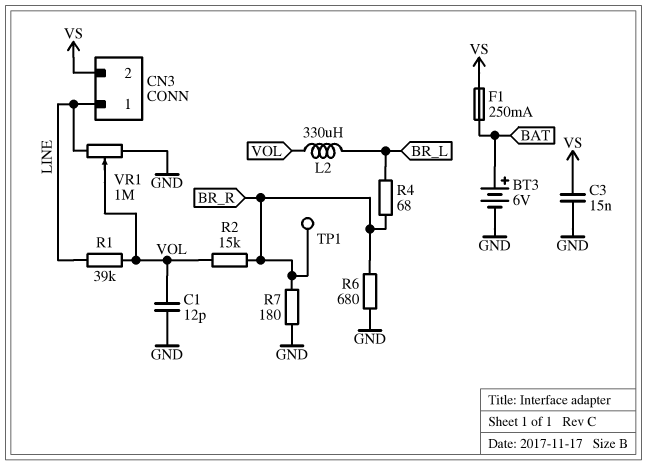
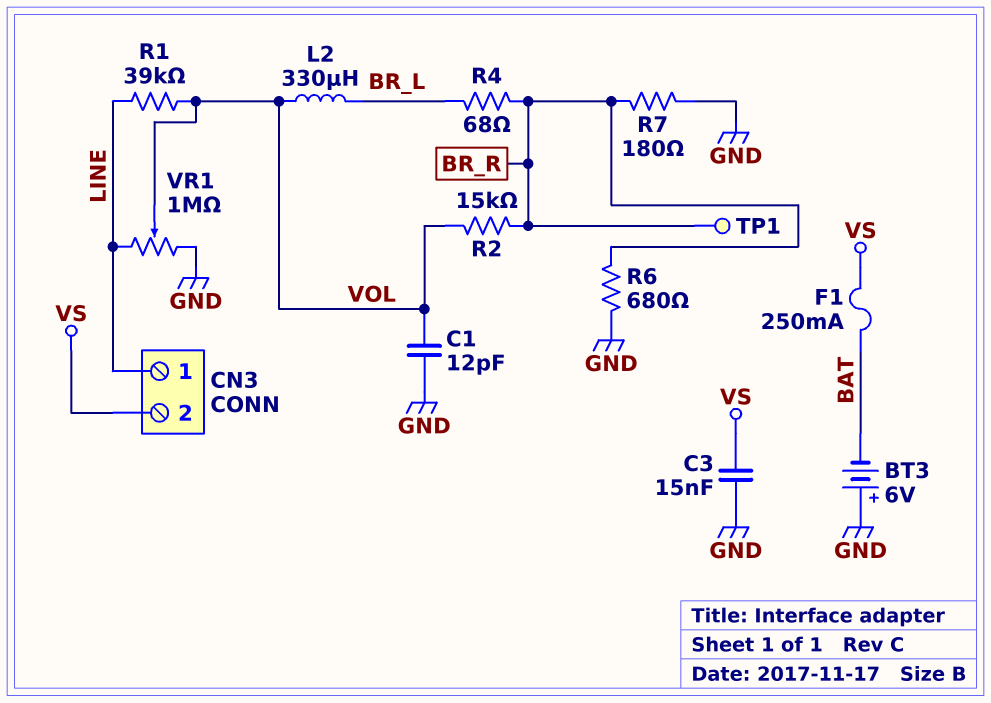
BT3: 6V (plus BAT, minus GND) -> 6V (plus GND, minus BAT)

